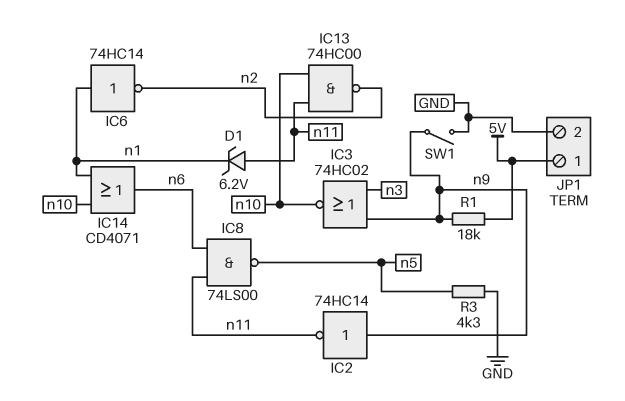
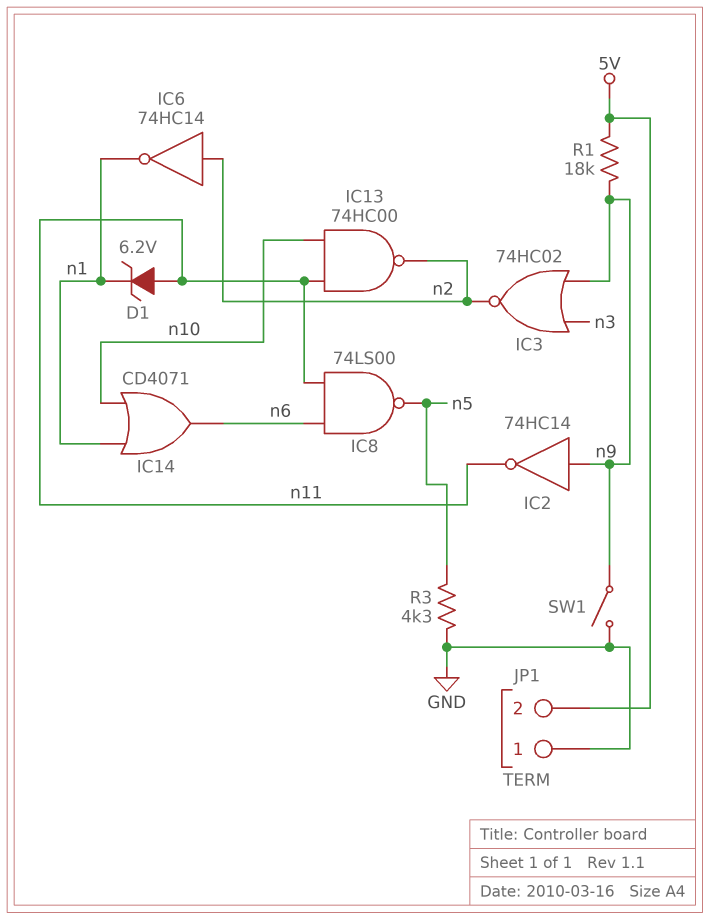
IC3: NOR 74HC02 (in n3, in n9, out n10) -> NOR 74HC02 (in n3, in n9, out n2)
IC6: NOT 74HC14 (in n1, out n2) -> NOT 74HC14 (in n2, out n1)
JP1 pin 1: 5V -> GND
JP1 pin 2: GND -> 5V

